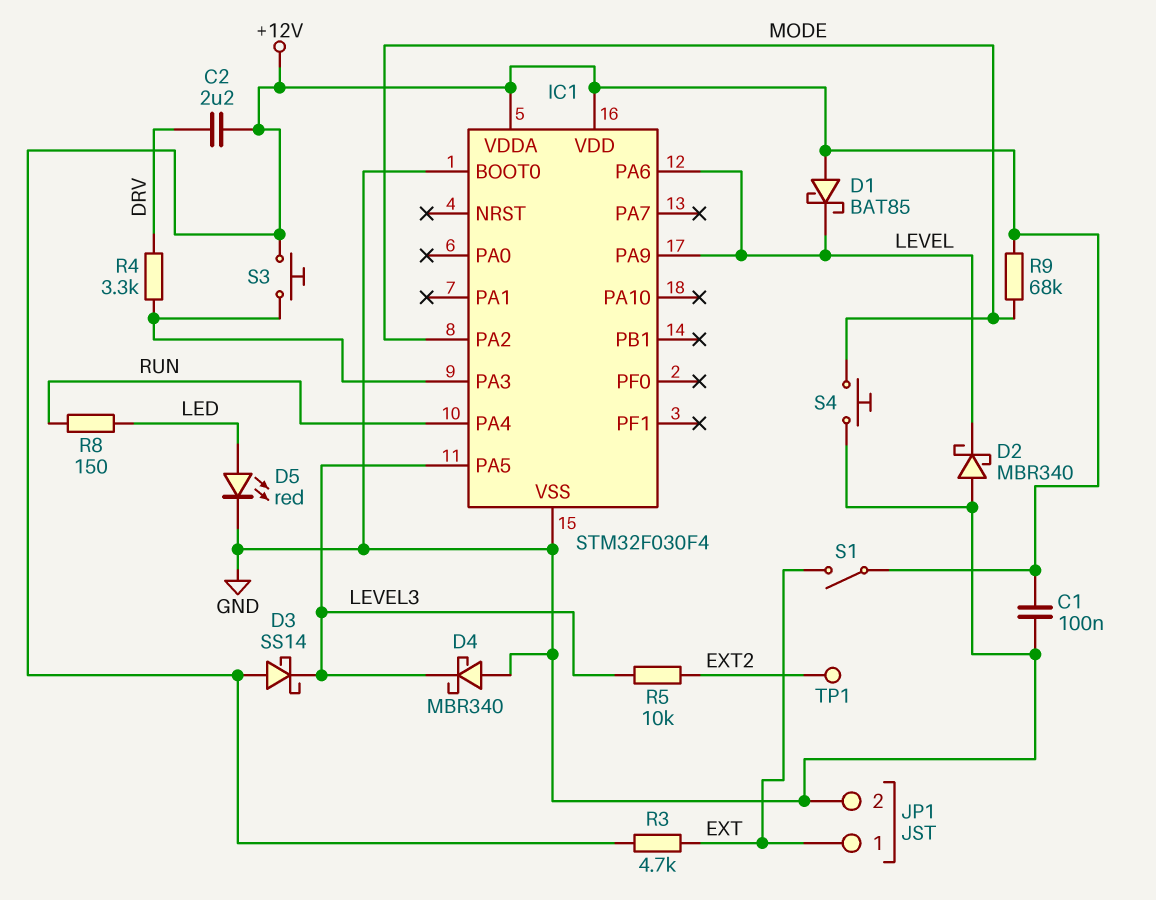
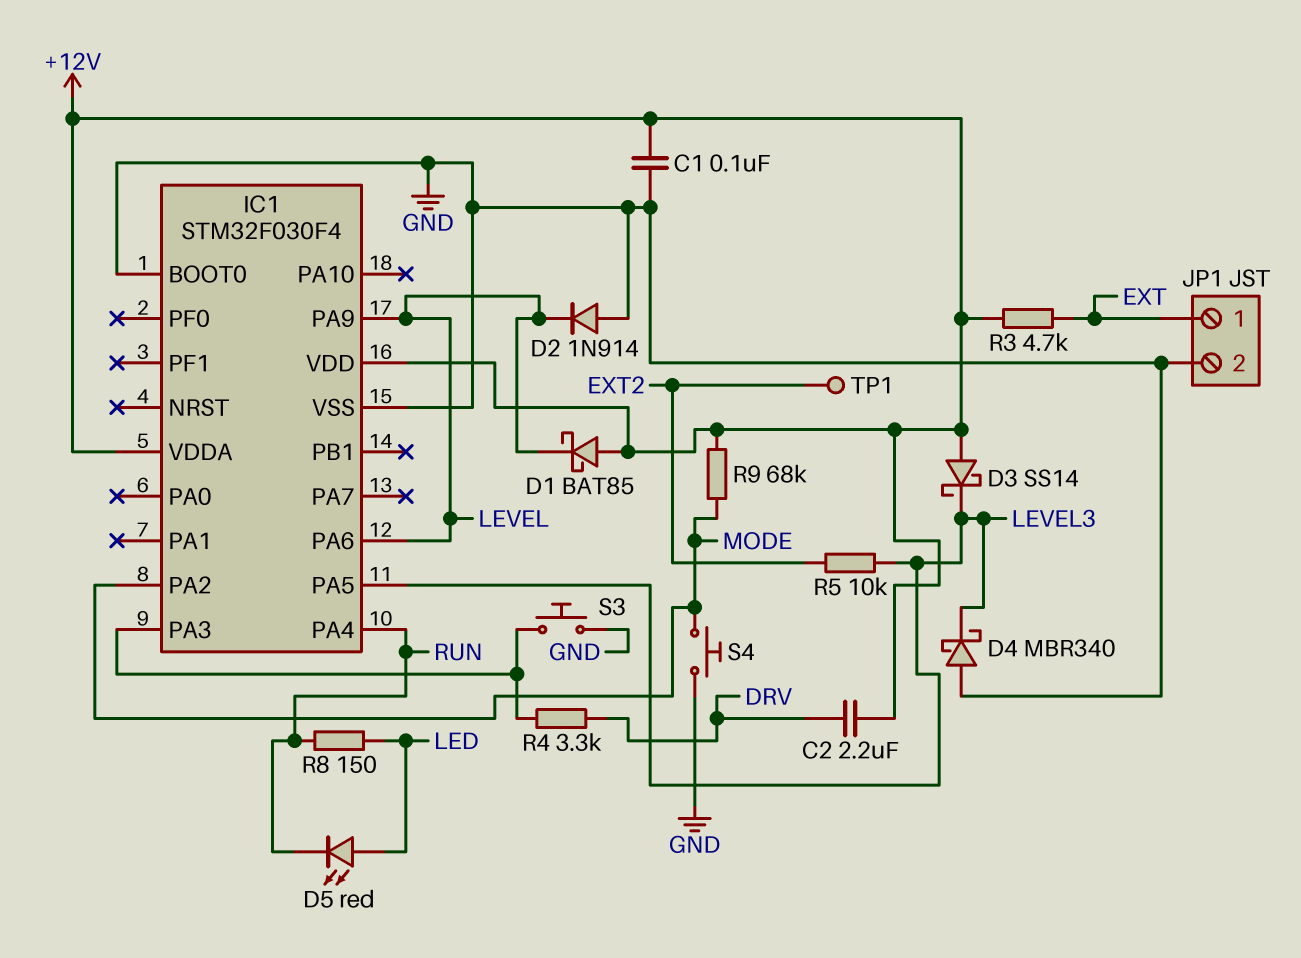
D2: schottky MBR340 (A GND, K LEVEL) -> diode 1N914 (A GND, K LEVEL)
D5: LED red (A LED, K GND) -> LED red (A LED, K RUN)
S1: switch (+12V, EXT) -> none
S3: button (+12V, IC1/PA3) -> button (GND, IC1/PA3)

